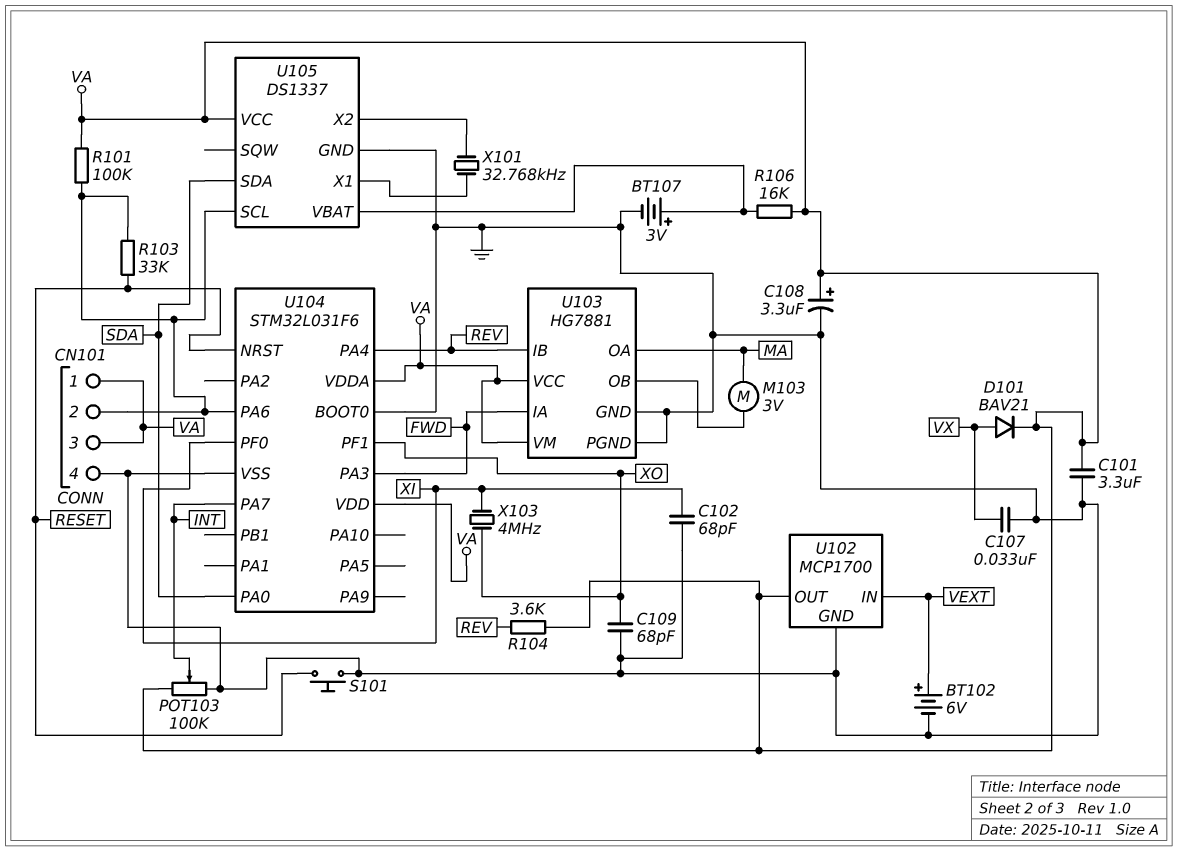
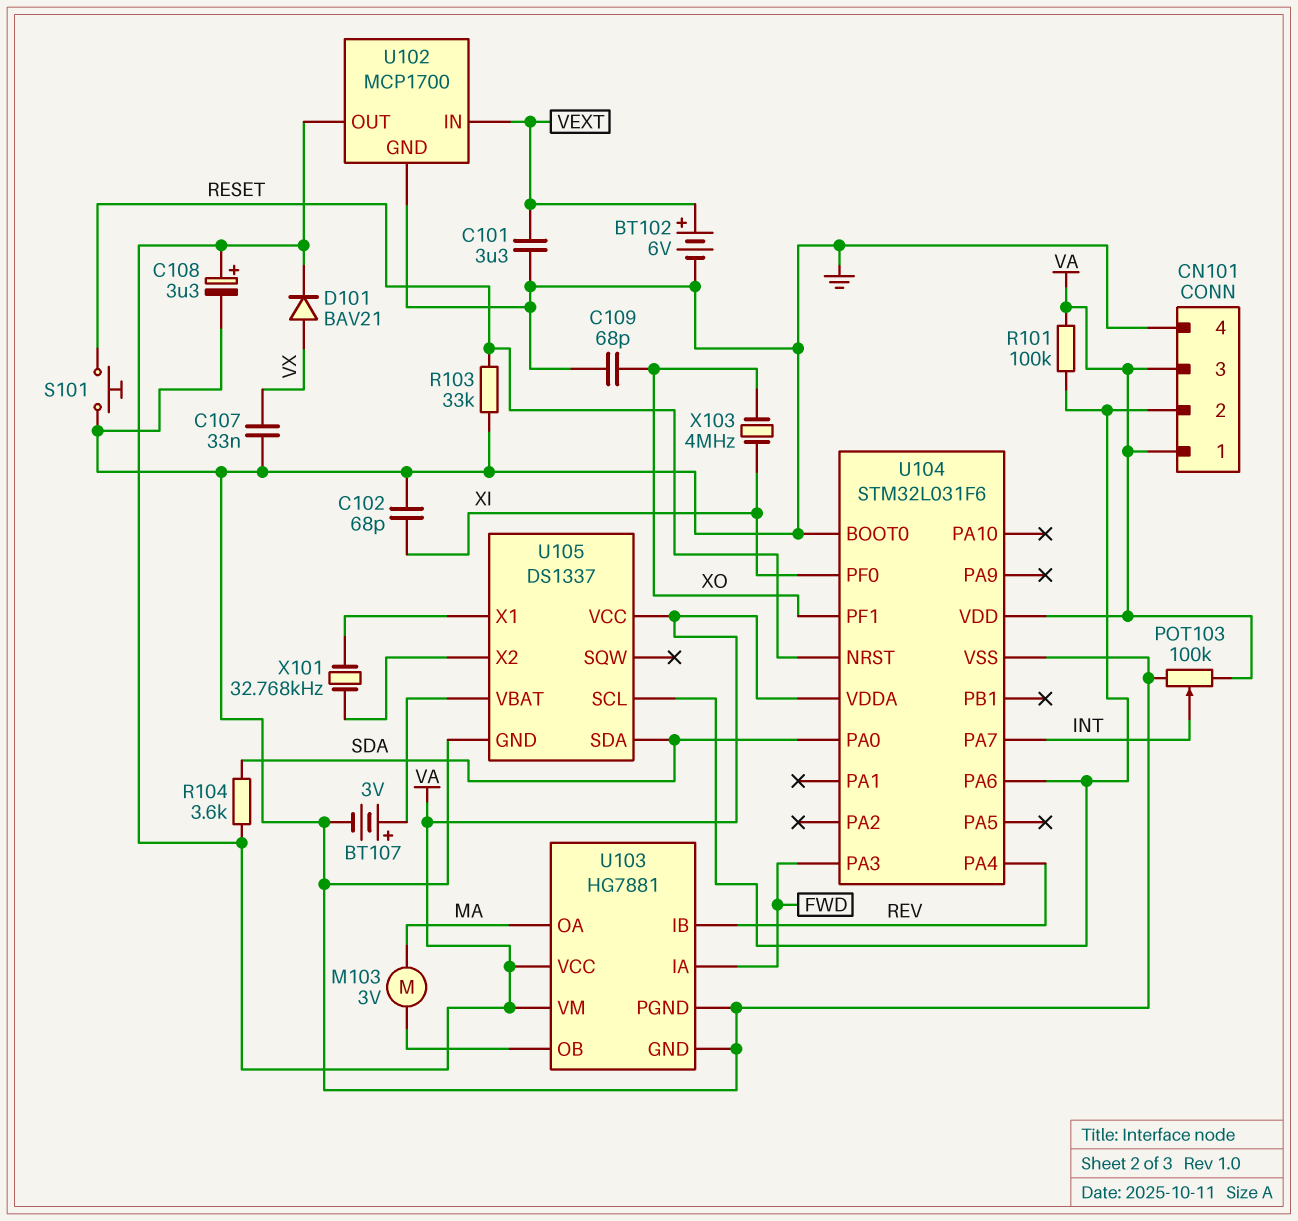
C101: 3.3uF (GND, VA) -> 3.3uF (GND, VEXT)
R103: 33k (CN101/2, RESET) -> 33k (GND, RESET)
R104: 3.6k (REV, VA) -> 3.6k (SDA, VA)
R106: 16k (U105/VBAT, VA) -> none

